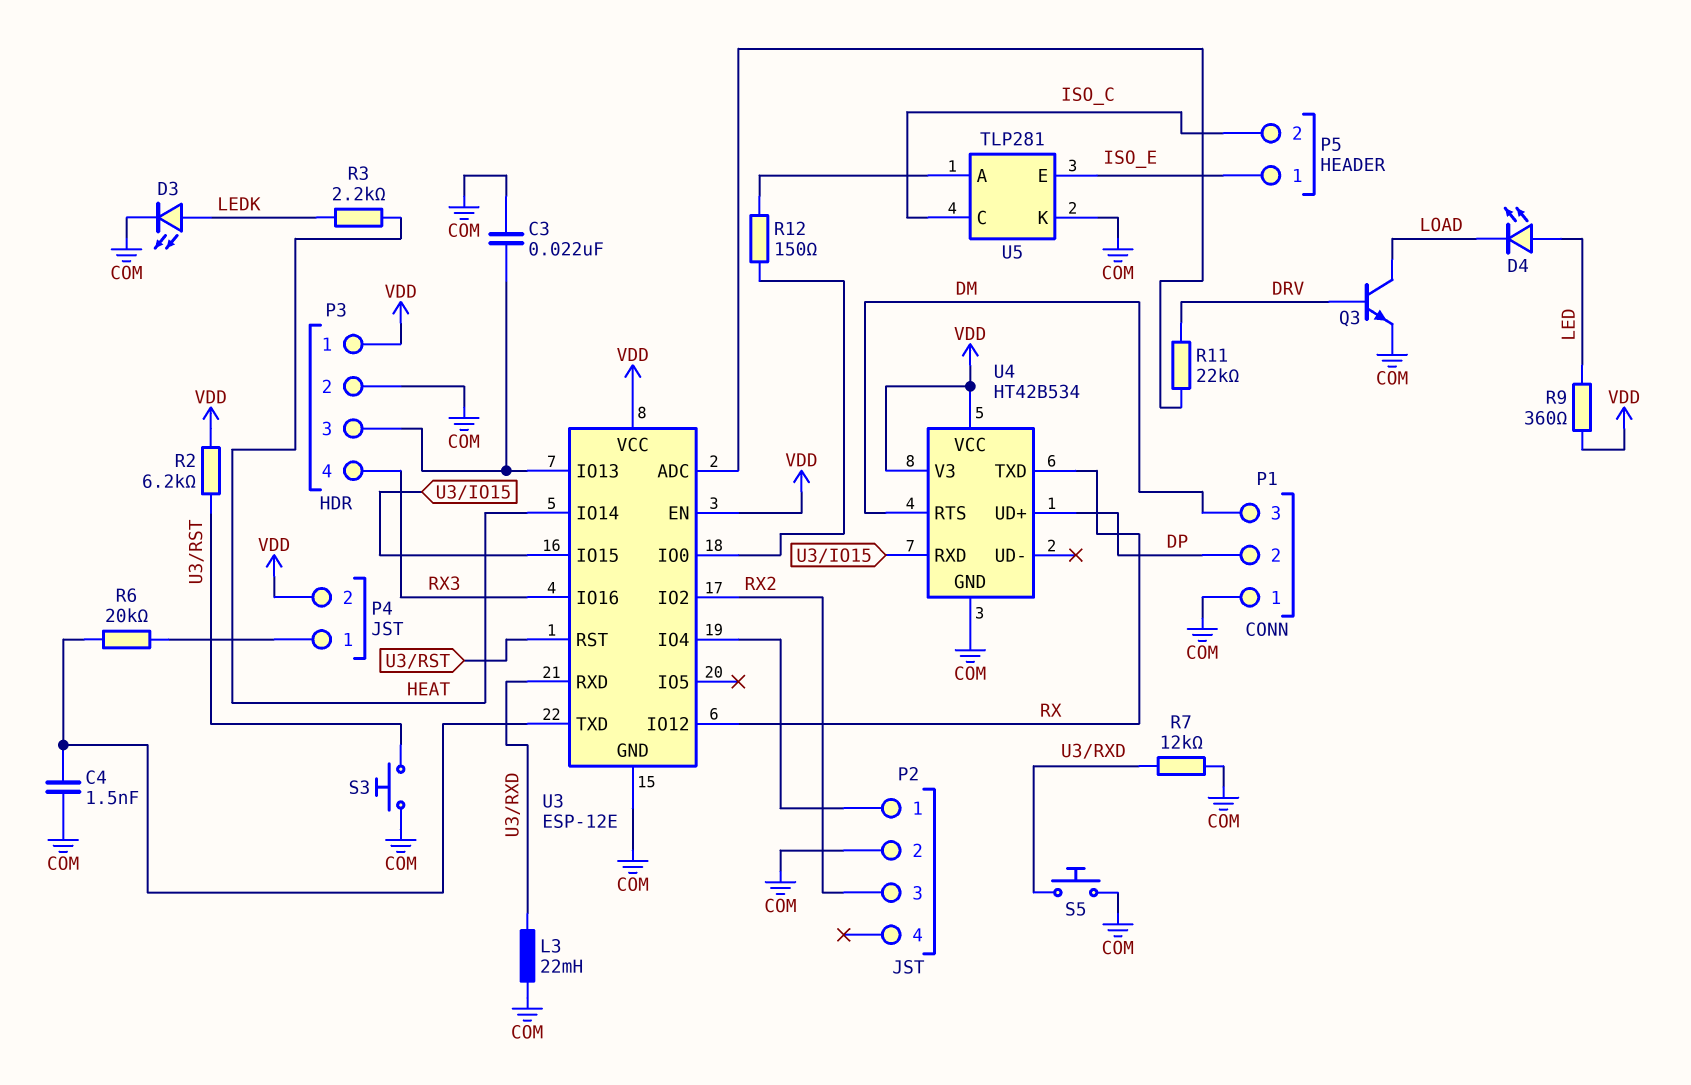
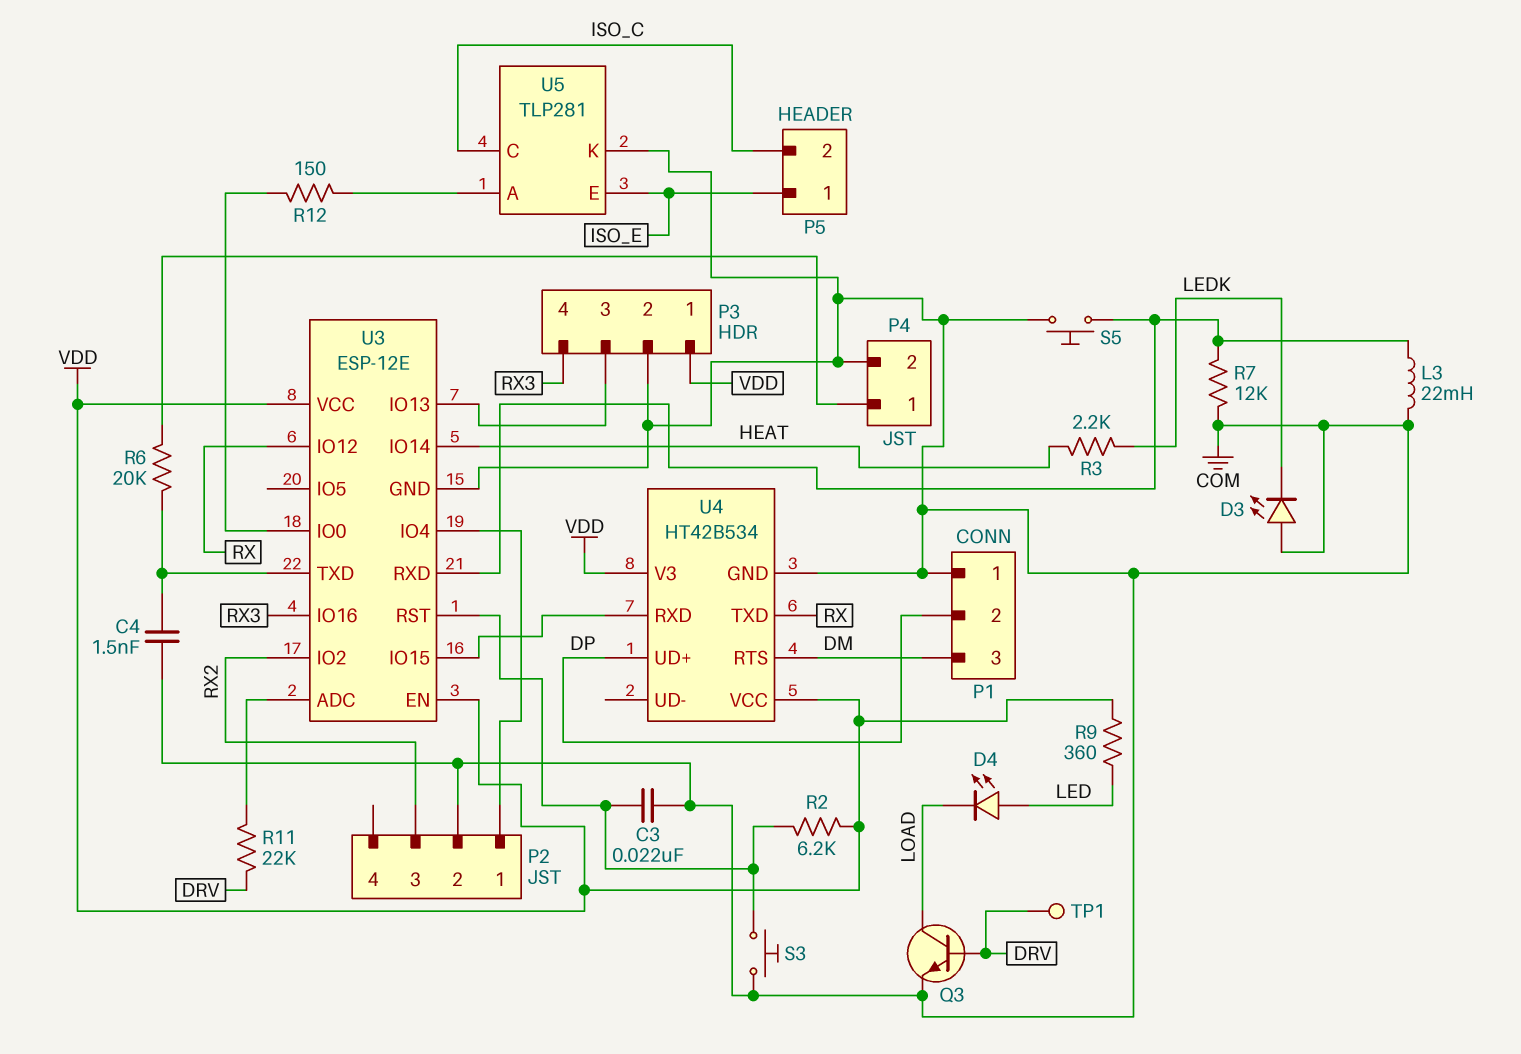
C3: 22nF (COM, P3/3) -> 22nF (COM, U3/RST)
D3: LED (A LEDK, K COM) -> LED (A COM, K LEDK)
P4 pin 2: VDD -> COM
TP1: none -> test point (DRV)

